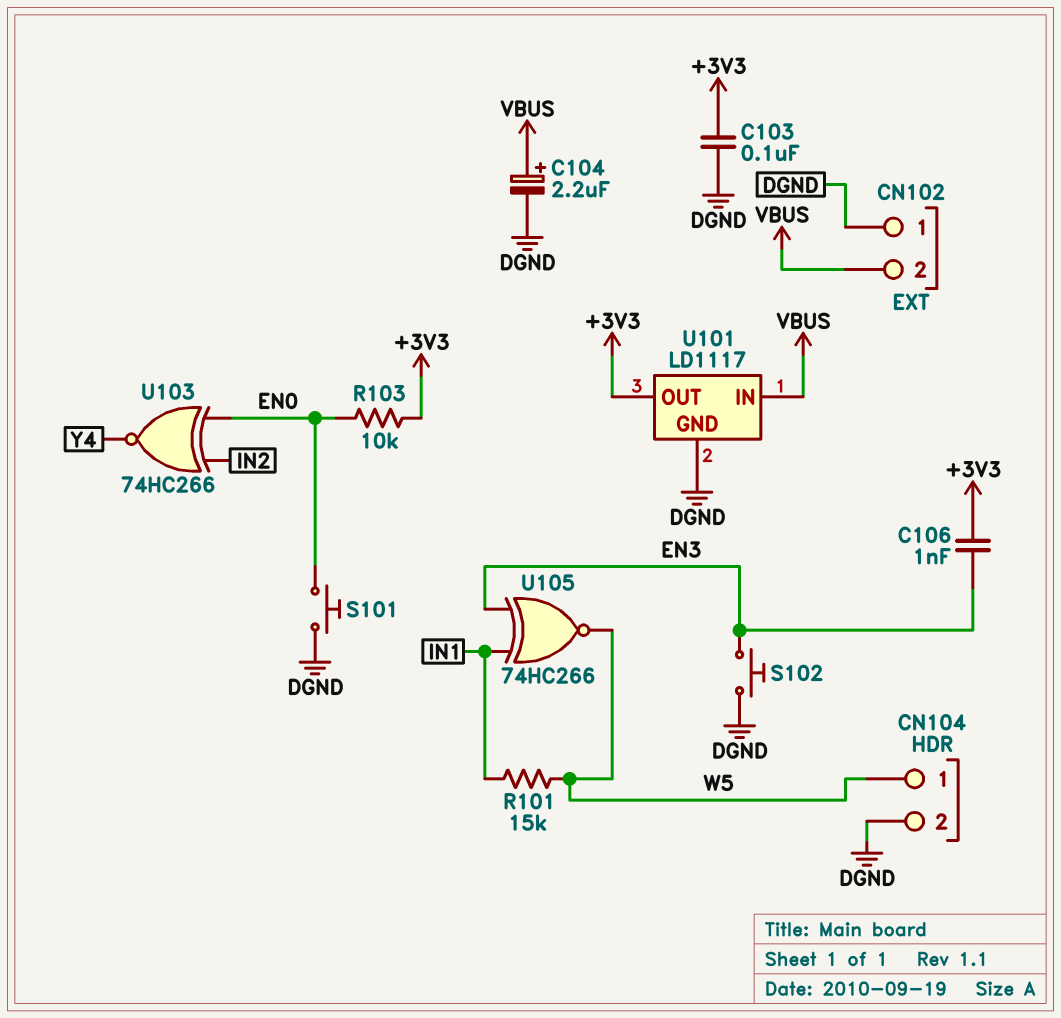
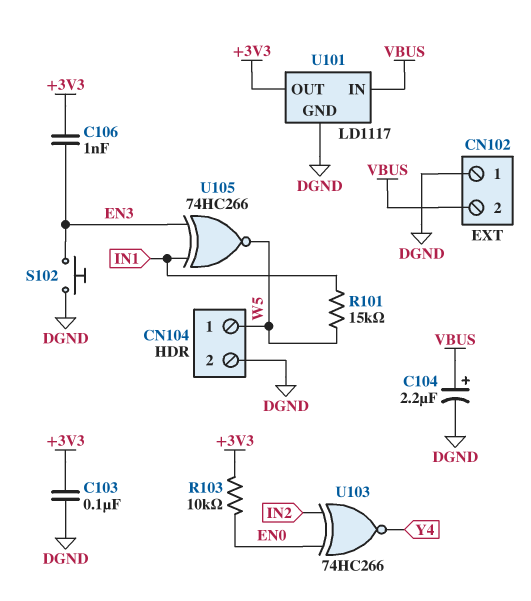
S101: button (DGND, EN0) -> none

